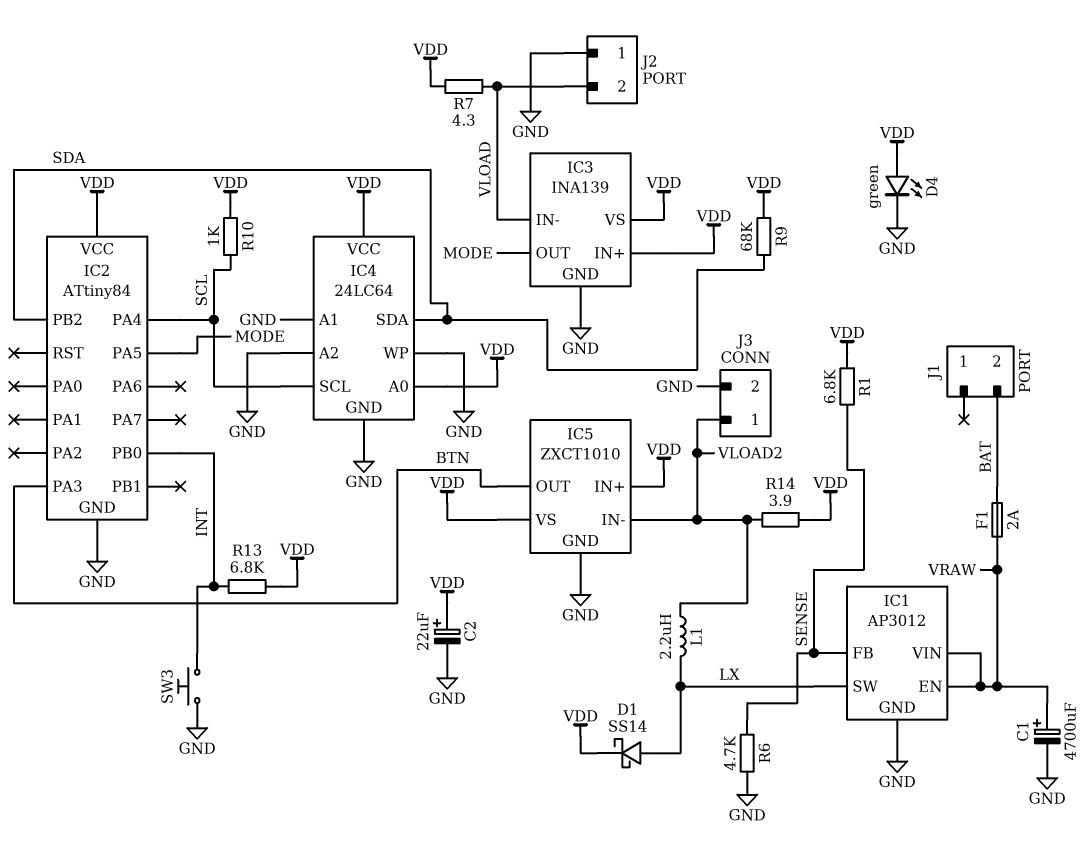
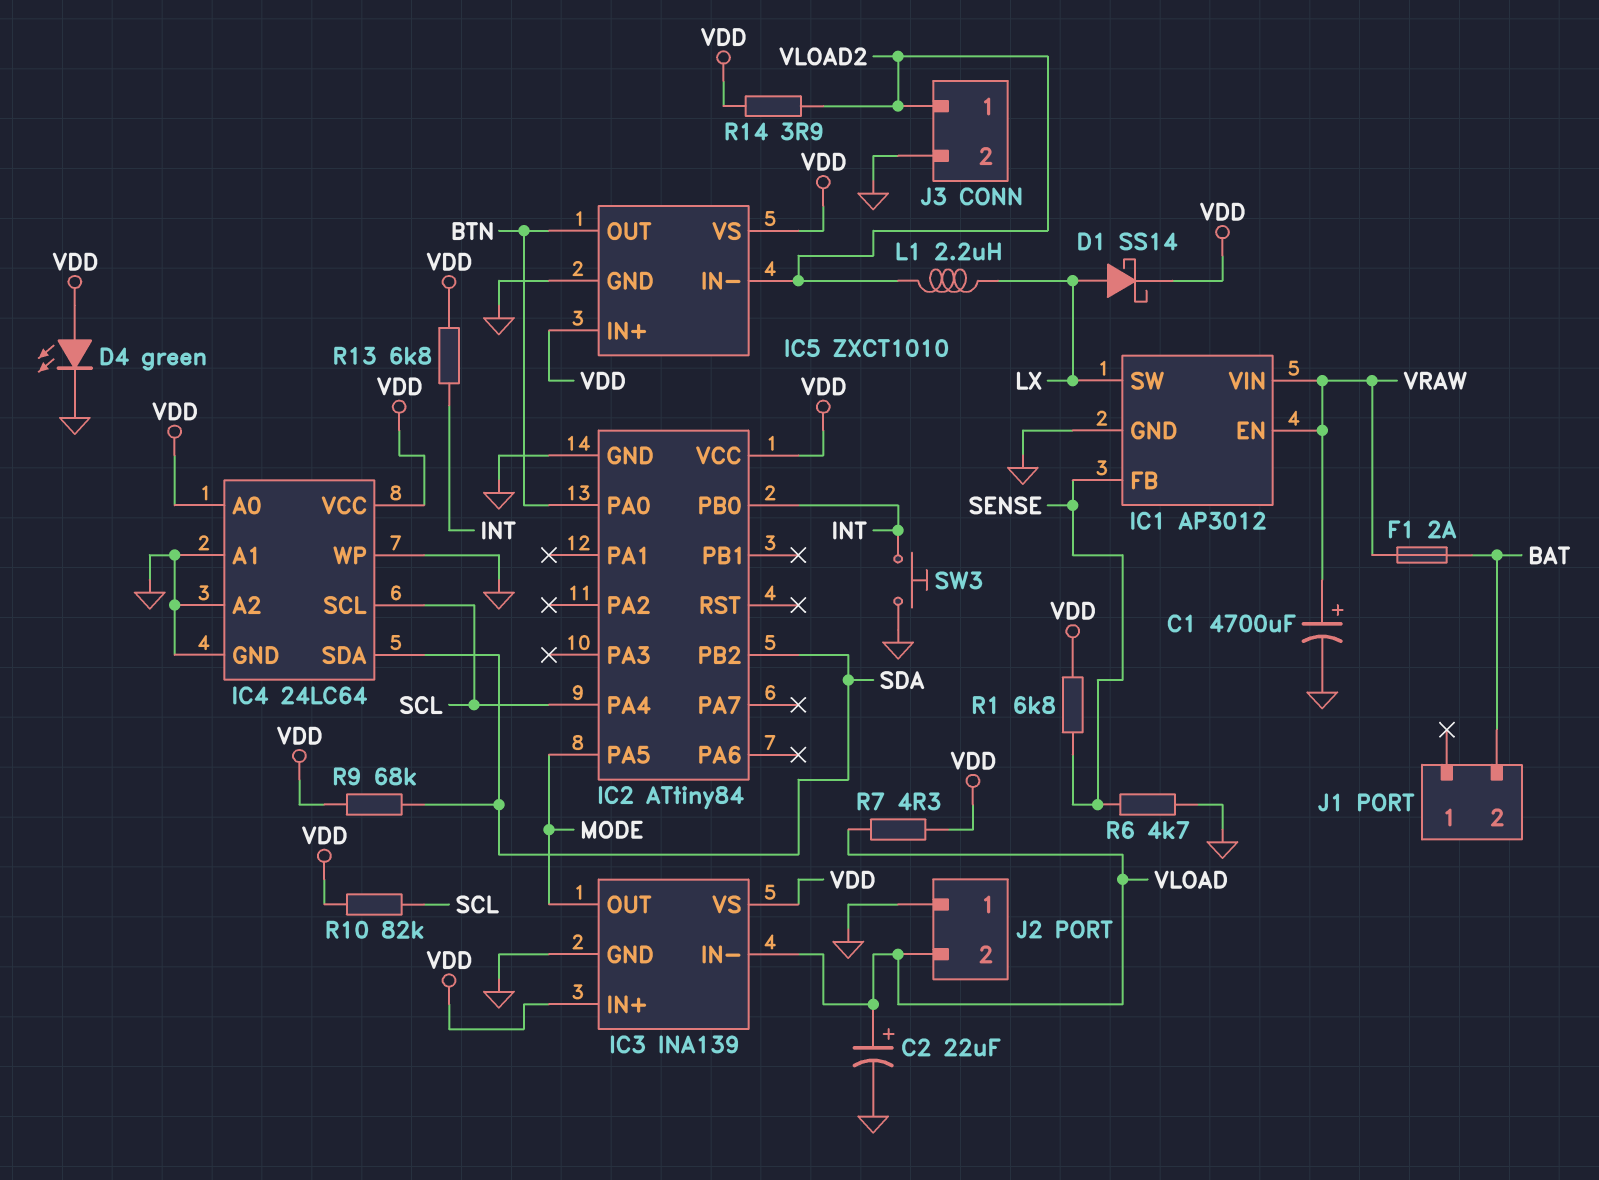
C2: 22uF (plus VDD, minus GND) -> 22uF (plus VLOAD, minus GND)
IC2 pin PA0: none -> BTN
IC2 pin PA3: BTN -> none
R10: 1k (SCL, VDD) -> 82k (SCL, VDD)

